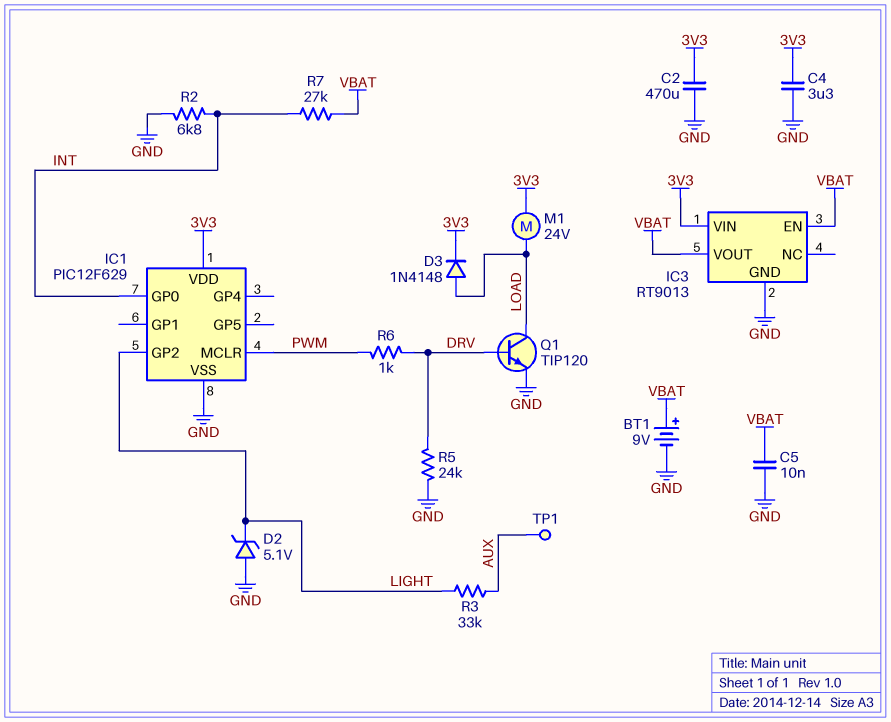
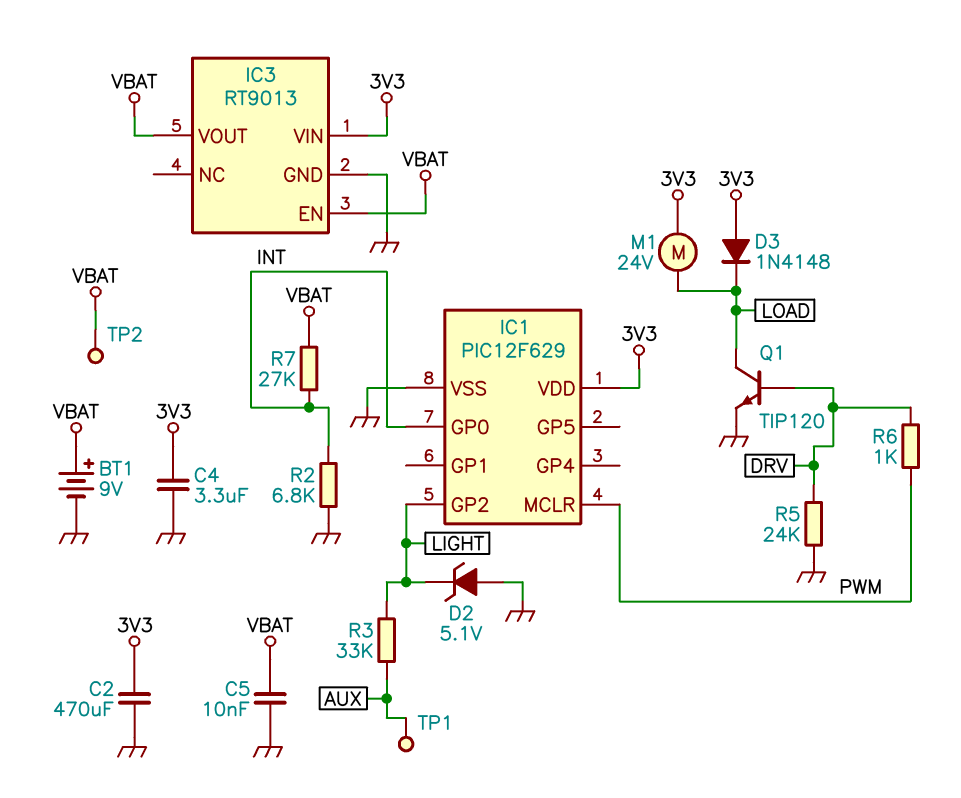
D3: diode 1N4148 (A LOAD, K 3V3) -> diode 1N4148 (A 3V3, K LOAD)
TP2: none -> test point (VBAT)

